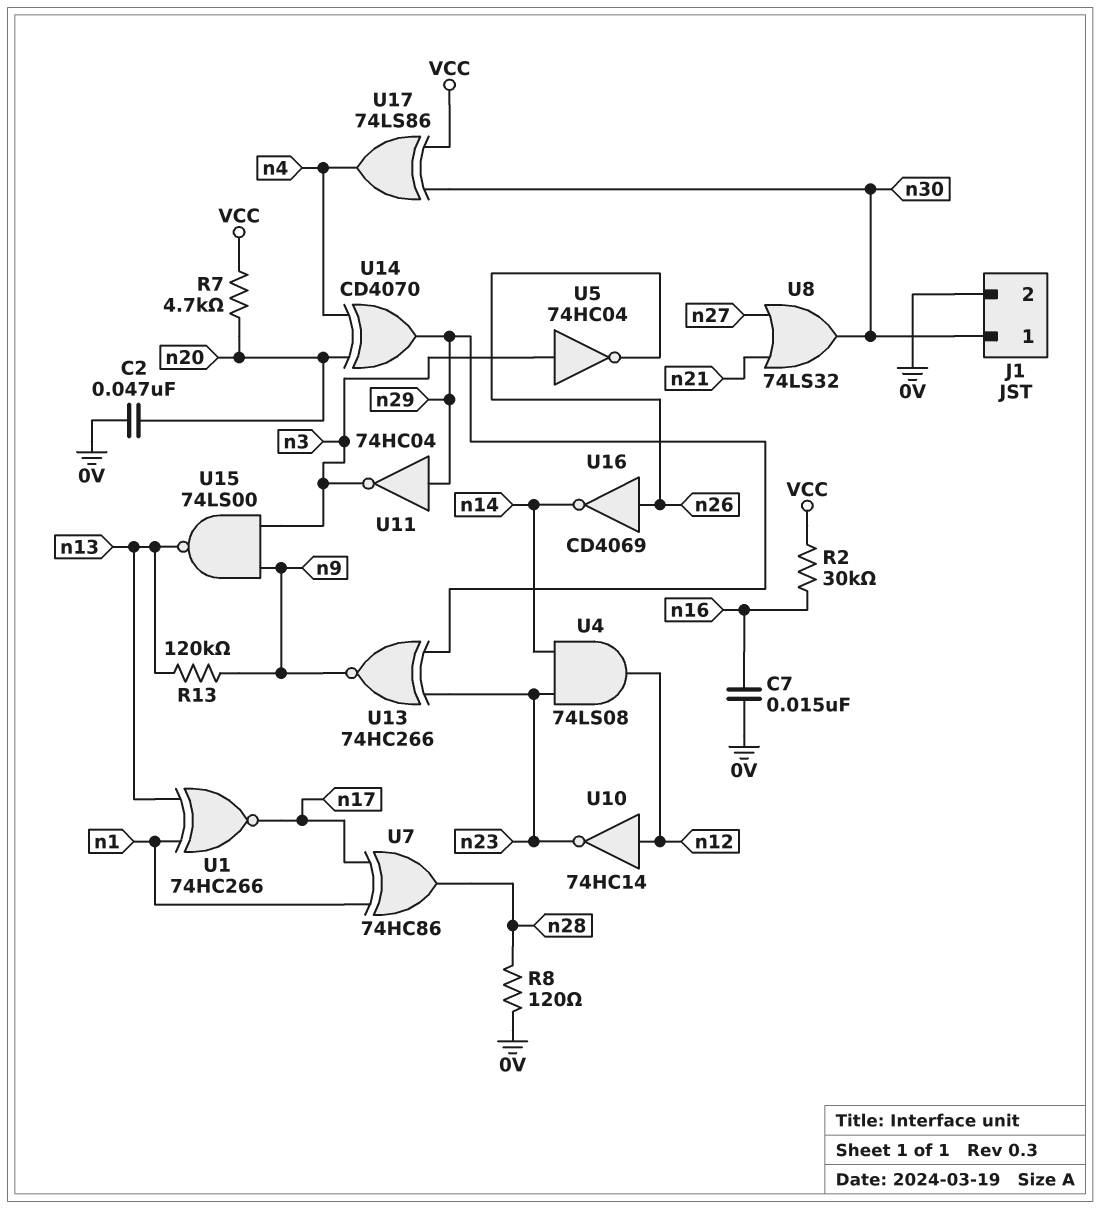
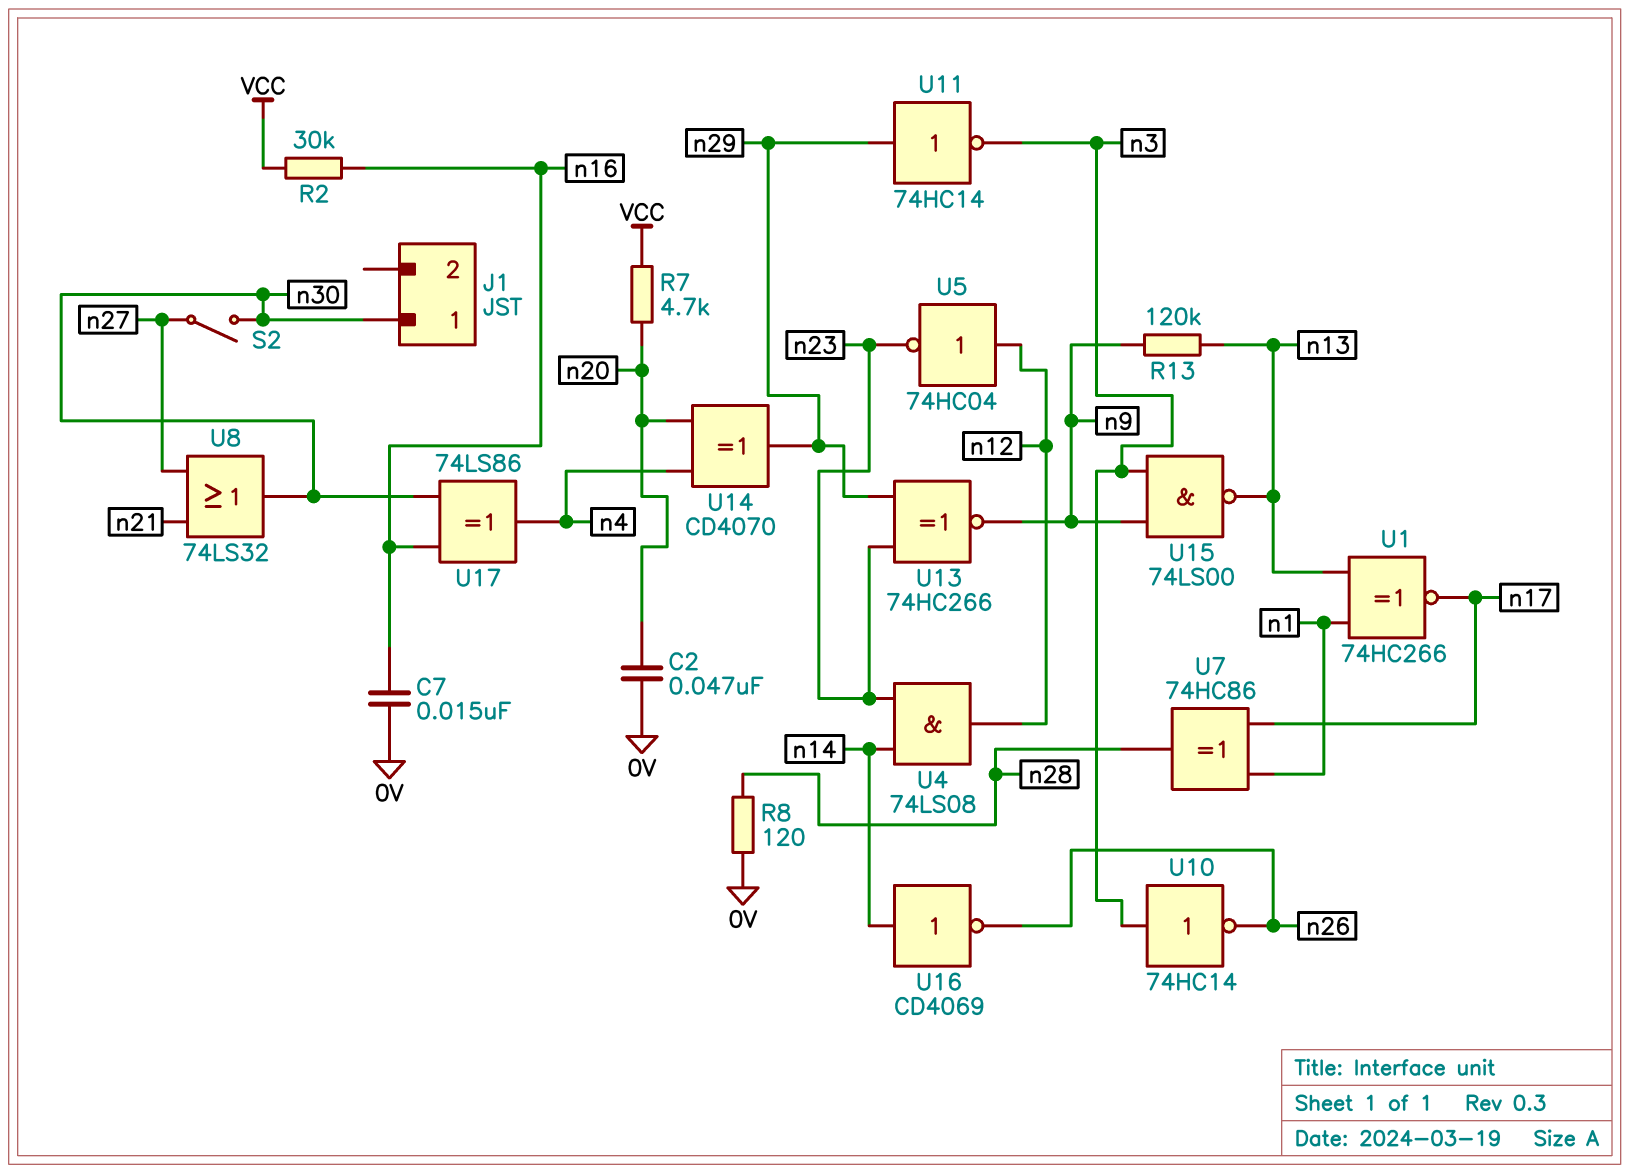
J1 pin 2: 0V -> none
S2: none -> switch (n27, n30)
U5: NOT 74HC04 (in n3, out n26) -> NOT 74HC04 (in n12, out n23)
U10: NOT 74HC14 (in n12, out n23) -> NOT 74HC14 (in n3, out n26)
U11: NOT 74HC04 (in n29, out n3) -> NOT 74HC14 (in n29, out n3)
U16: NOT CD4069 (in n26, out n14) -> NOT CD4069 (in n14, out n26)
U17: XOR 74LS86 (in VCC, in n30, out n4) -> XOR 74LS86 (in n16, in n30, out n4)

